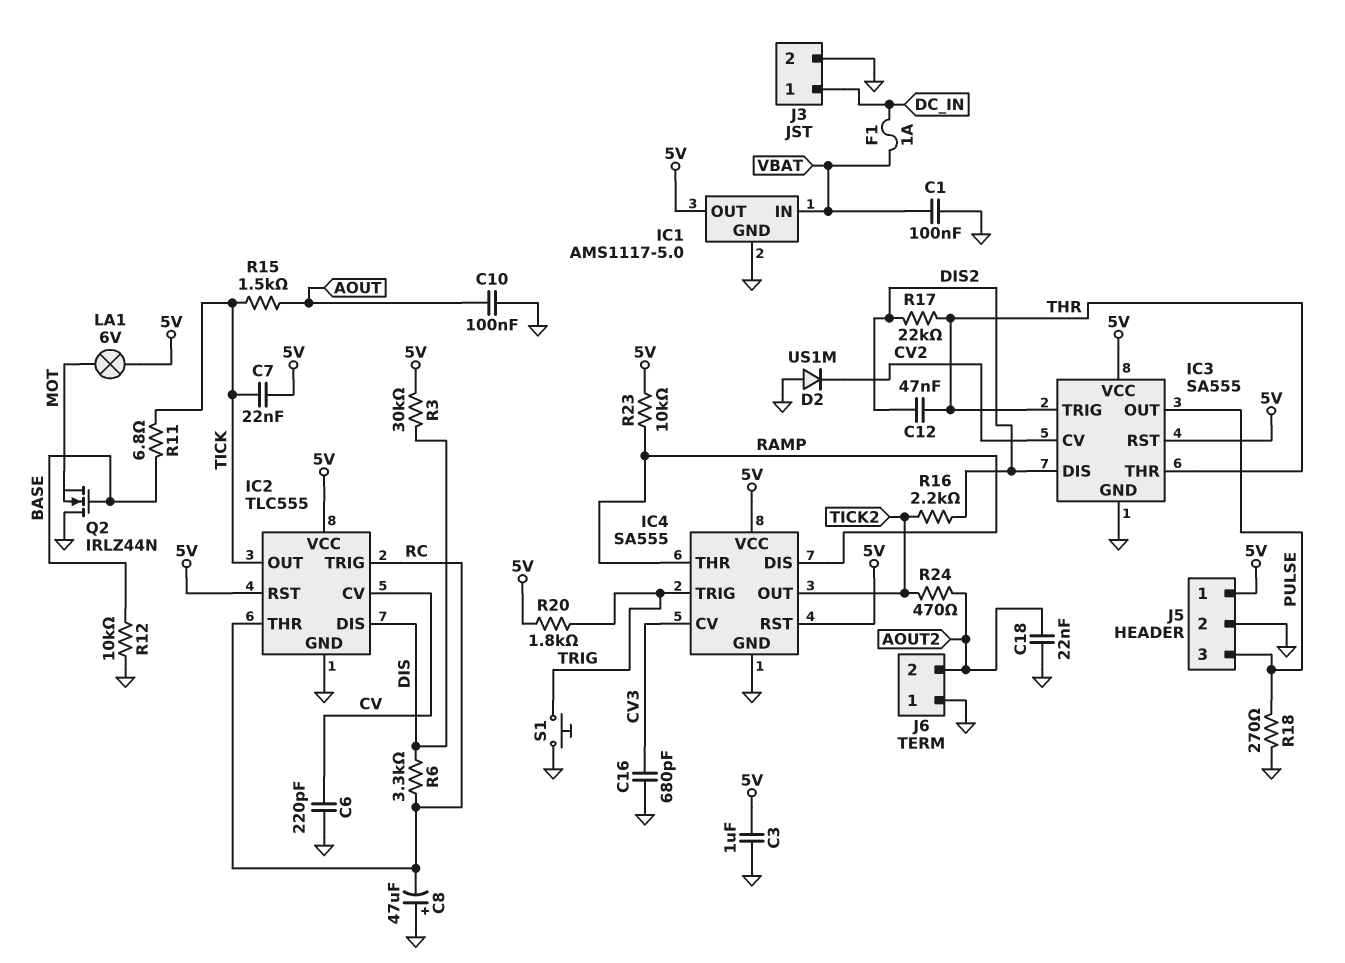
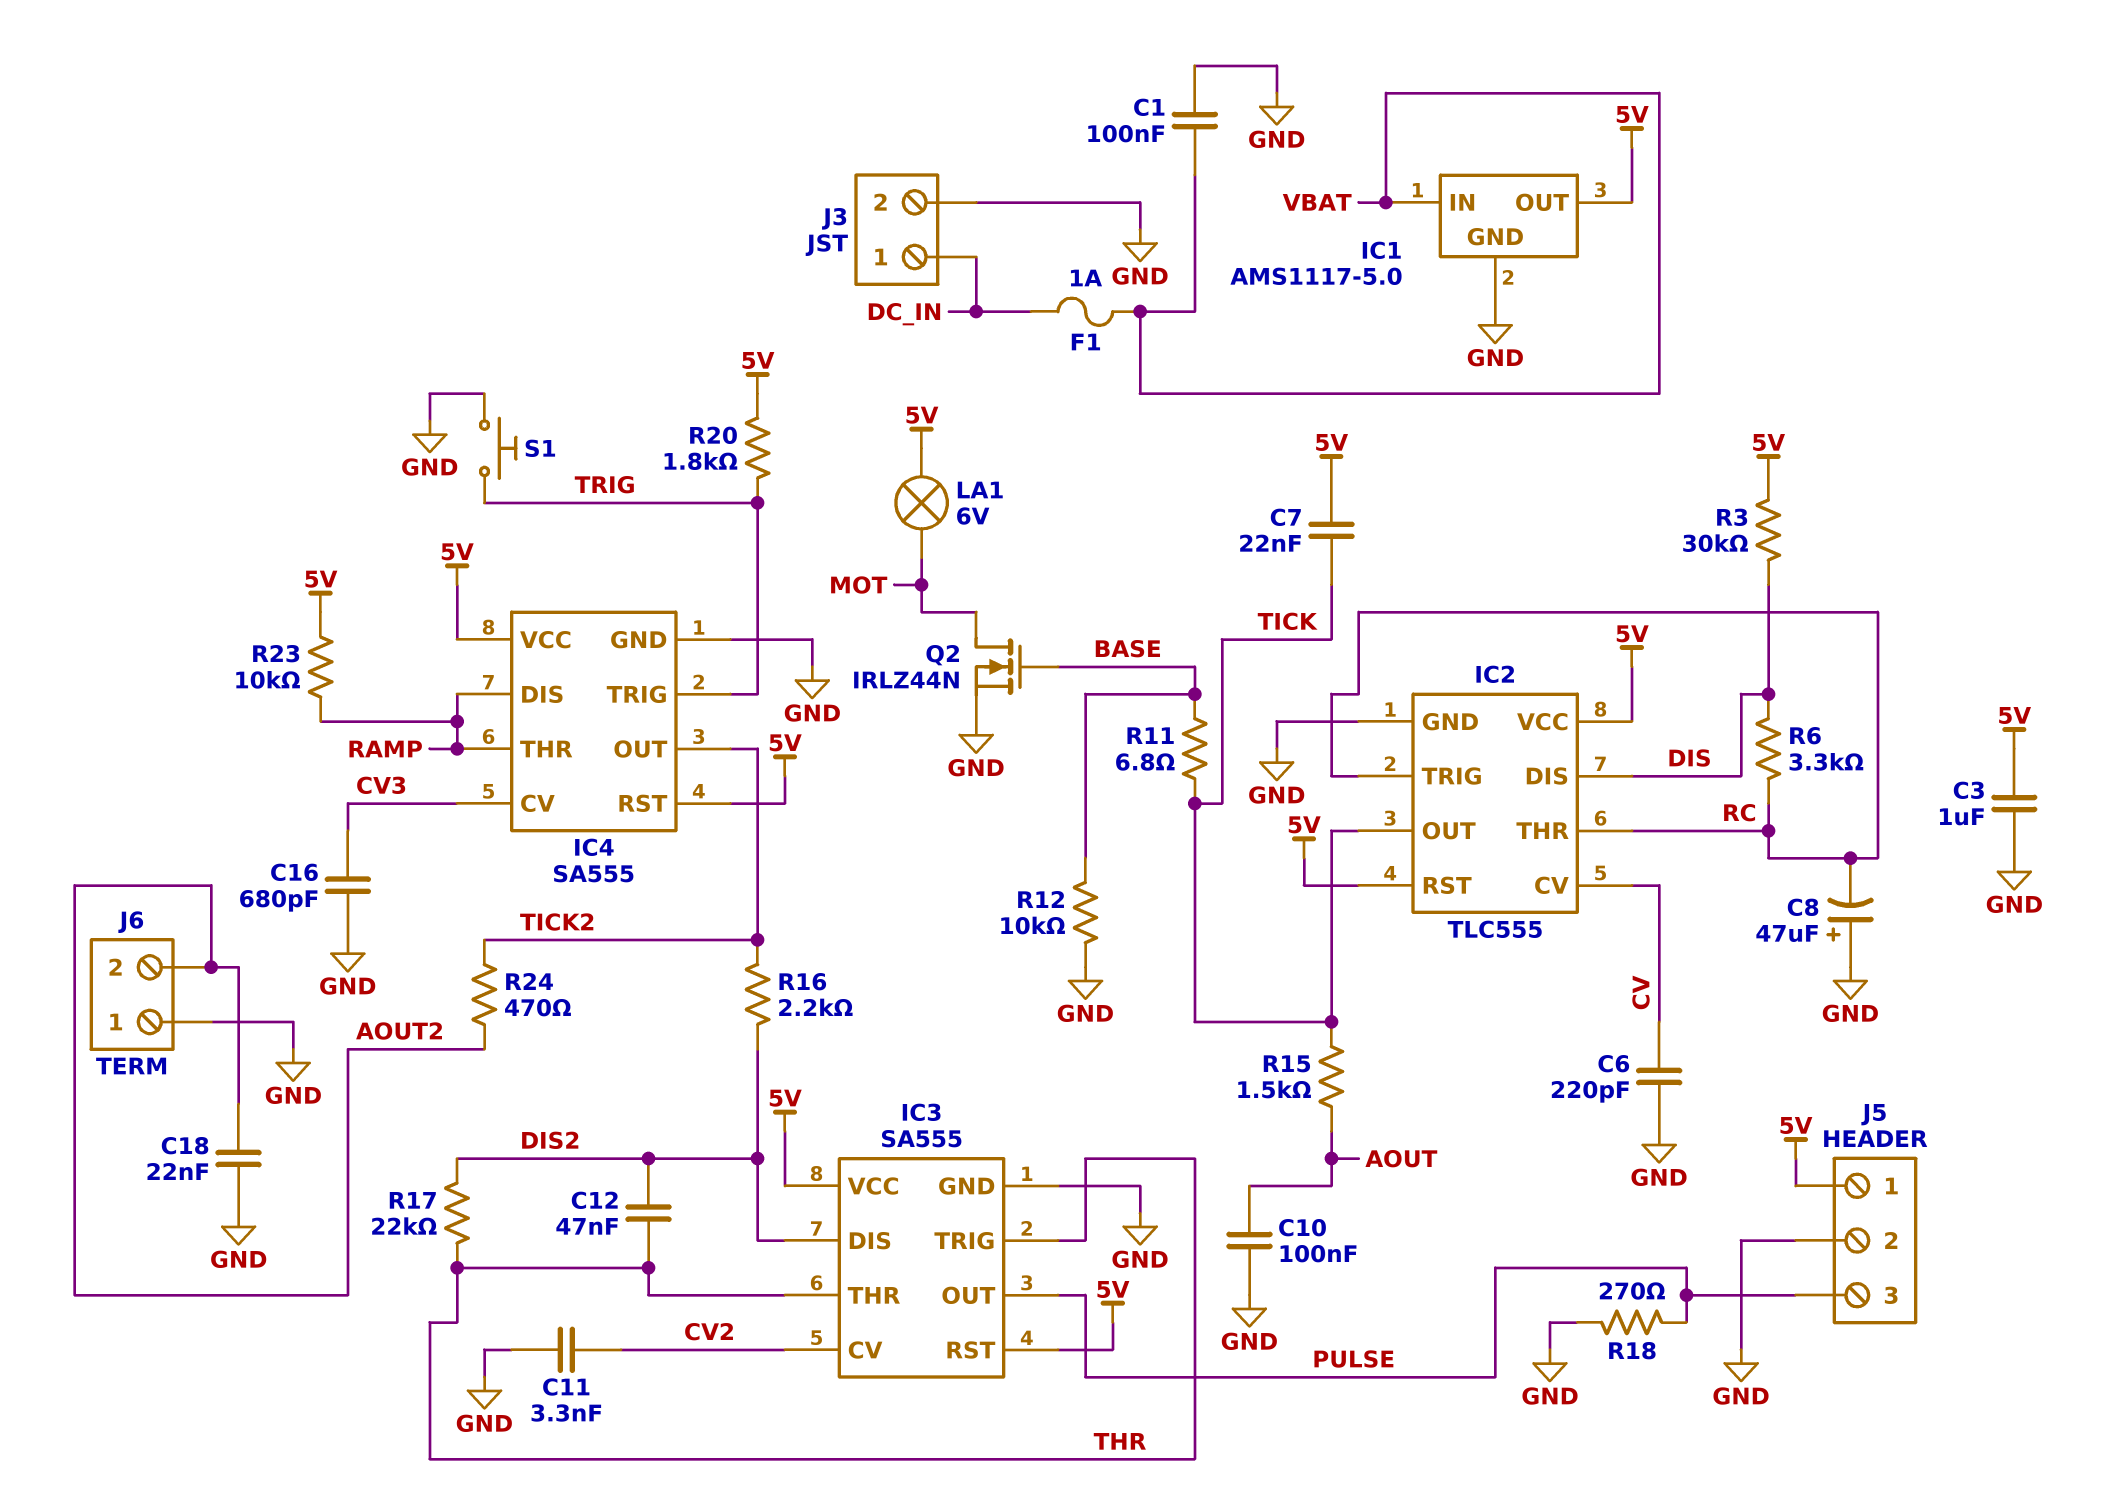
C11: none -> 3.3nF (CV2, GND)
D2: diode US1M (A GND, K CV2) -> none
Q2: NMOS IRLZ44N (G BASE, D GND, S MOT) -> NMOS IRLZ44N (G BASE, D MOT, S GND)

